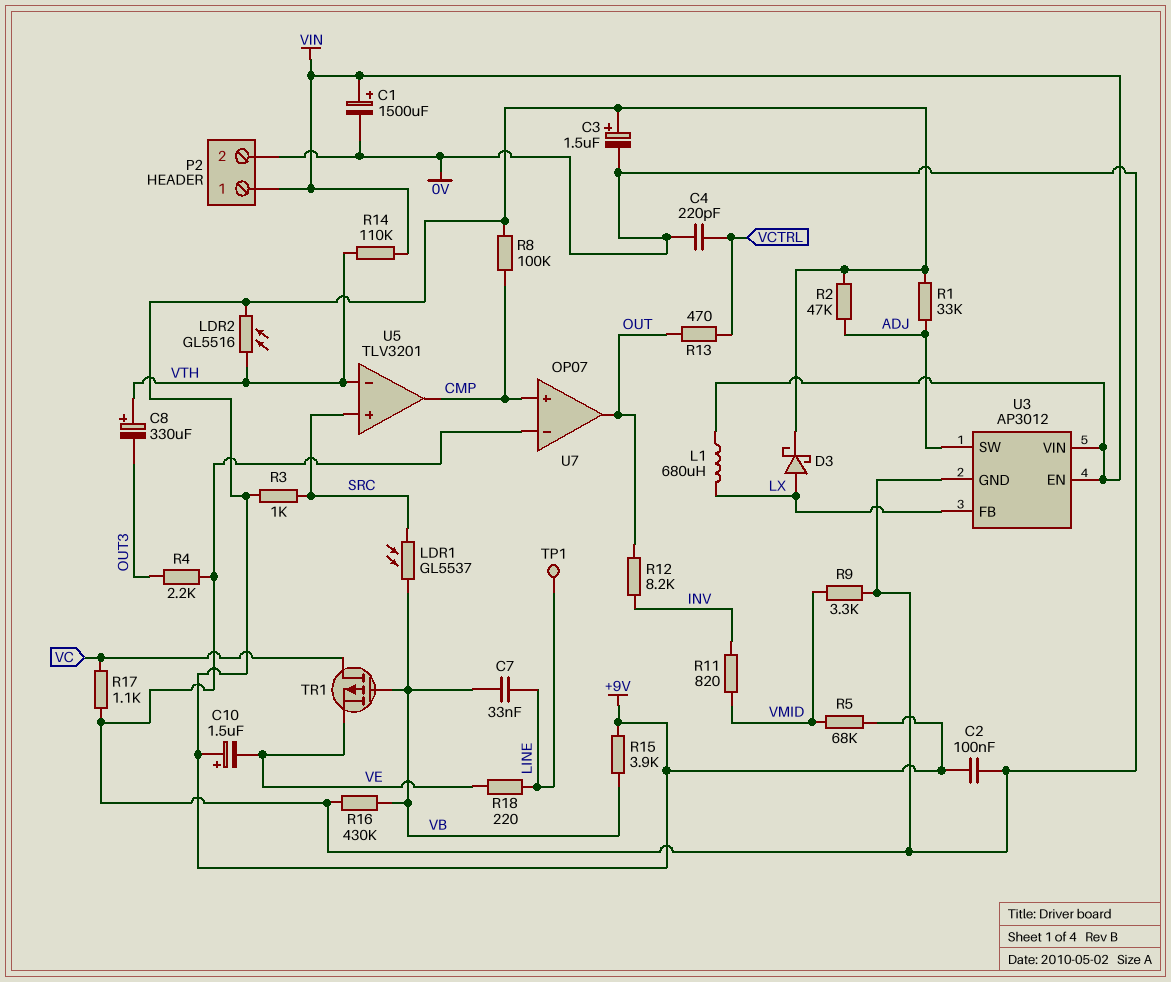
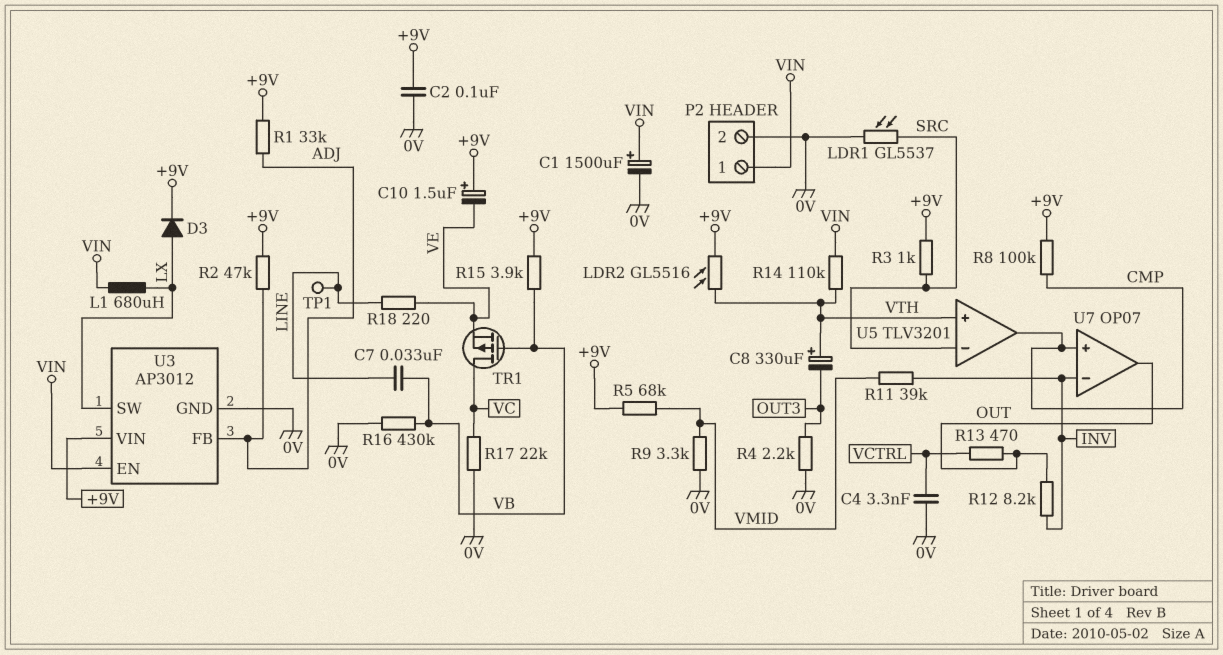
C3: 1.5uF (plus +9V, minus 0V) -> none
C4: 220pF (0V, VCTRL) -> 3.3nF (0V, VCTRL)
D3: schottky (A LX, K +9V) -> diode (A LX, K +9V)
LDR1: GL5537 (SRC, VB) -> GL5537 (0V, SRC)
R11: 820 (INV, VMID) -> 39k (INV, VMID)
R17: 1.1k (0V, VC) -> 22k (0V, VC)
U3 pin FB: LX -> ADJ
U3 pin SW: ADJ -> LX
U3 pin VIN: VIN -> +9V
U5 pin in+: SRC -> VTH
U5 pin in-: VTH -> SRC
U7 pin in-: 0V -> INV

